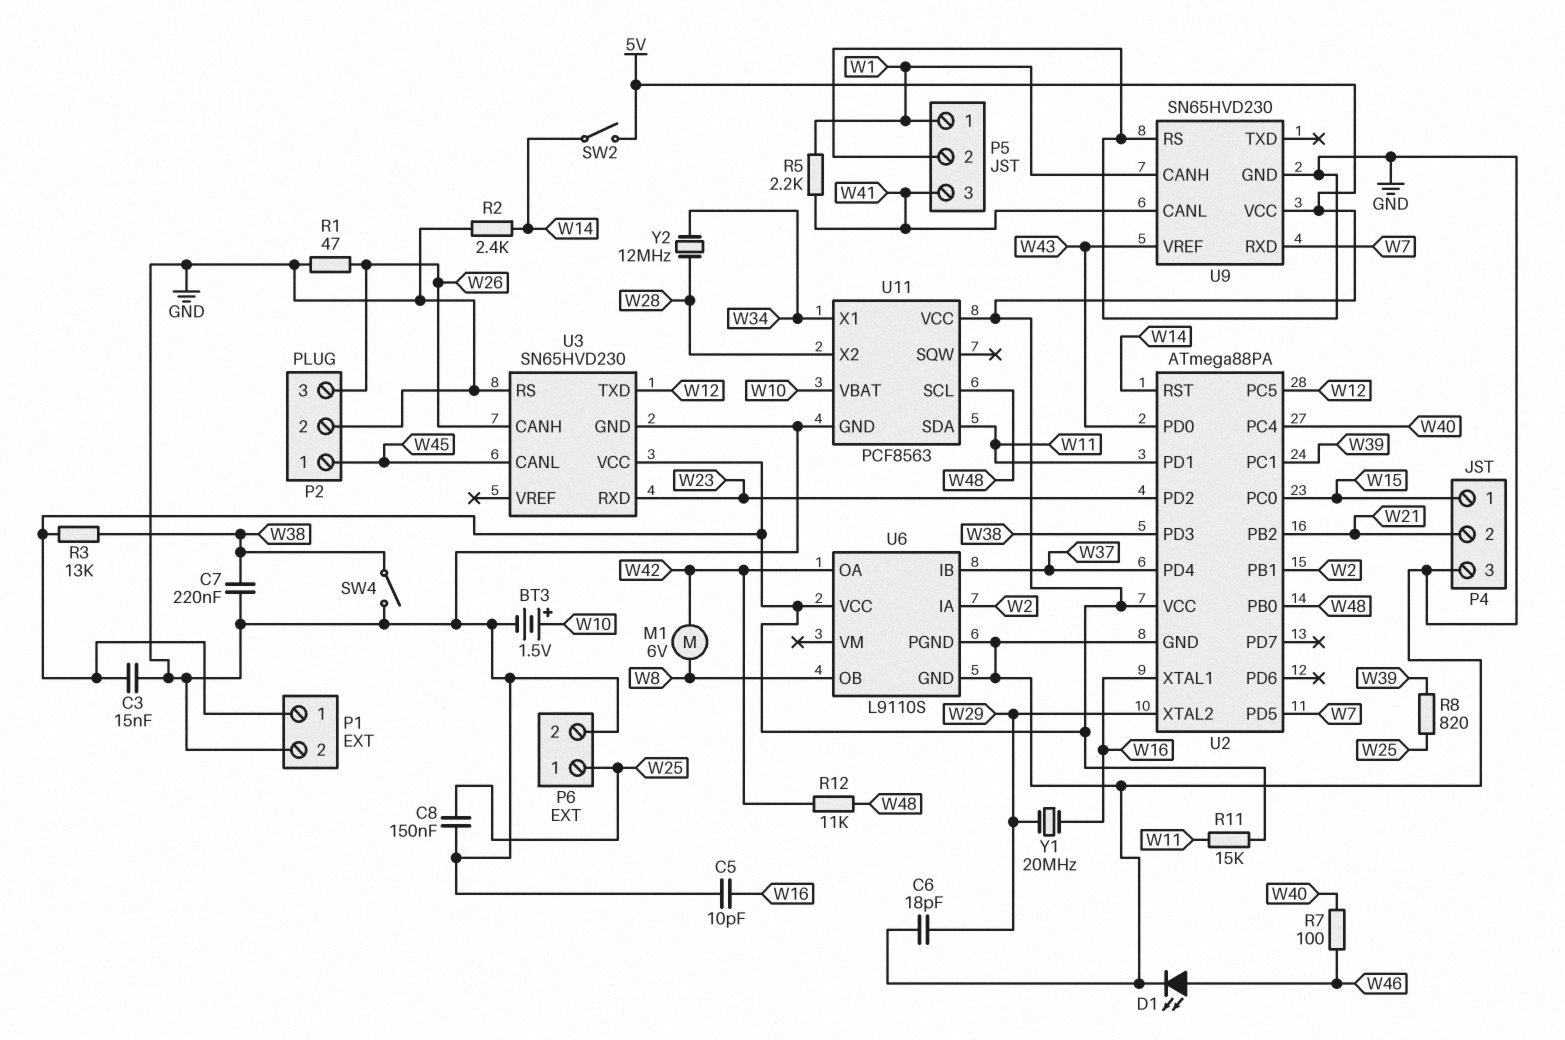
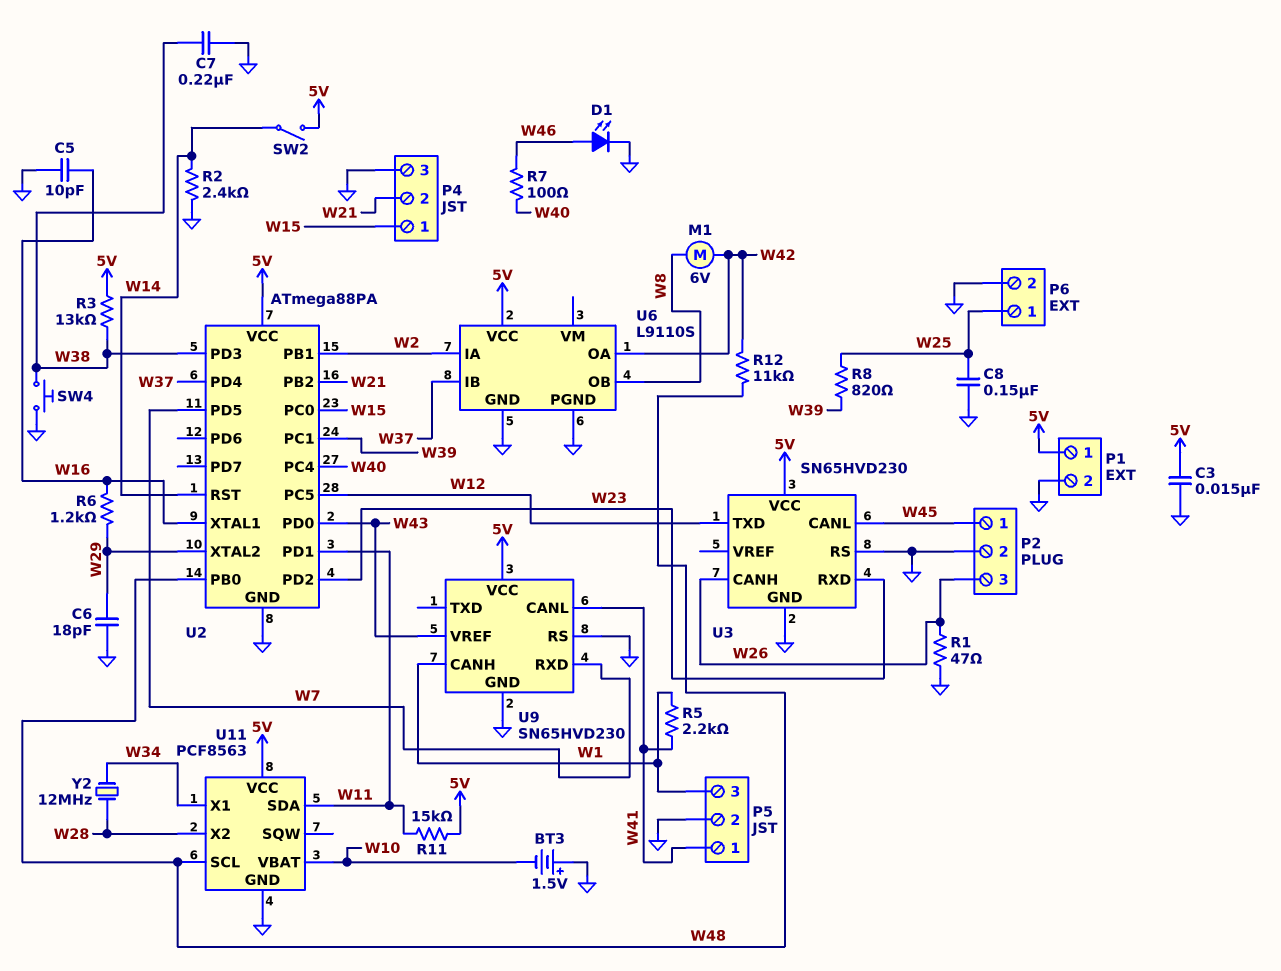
BT3: 1.5V (plus W10, minus GND) -> 1.5V (plus GND, minus W10)
P5 pin 1: W1 -> W41
P5 pin 3: W41 -> W1
R6: none -> 1.2k (W16, W29)
SW4: switch (GND, W38) -> button (GND, W38)
Y1: 20MHz (W16, W29) -> none

